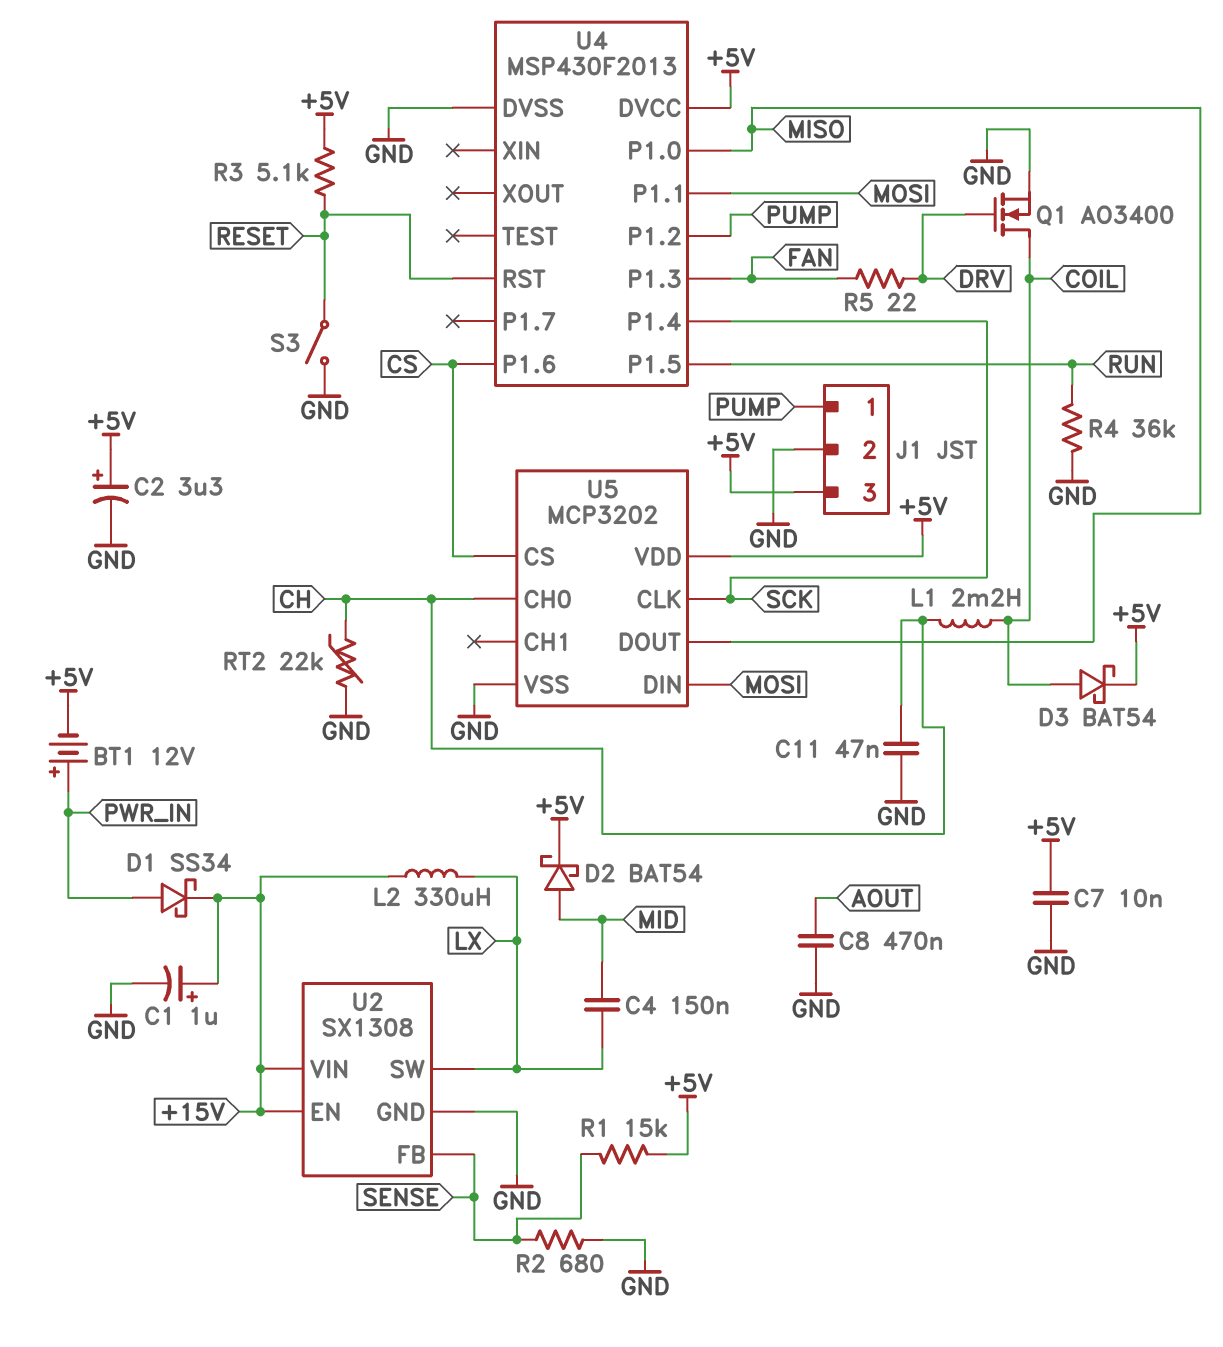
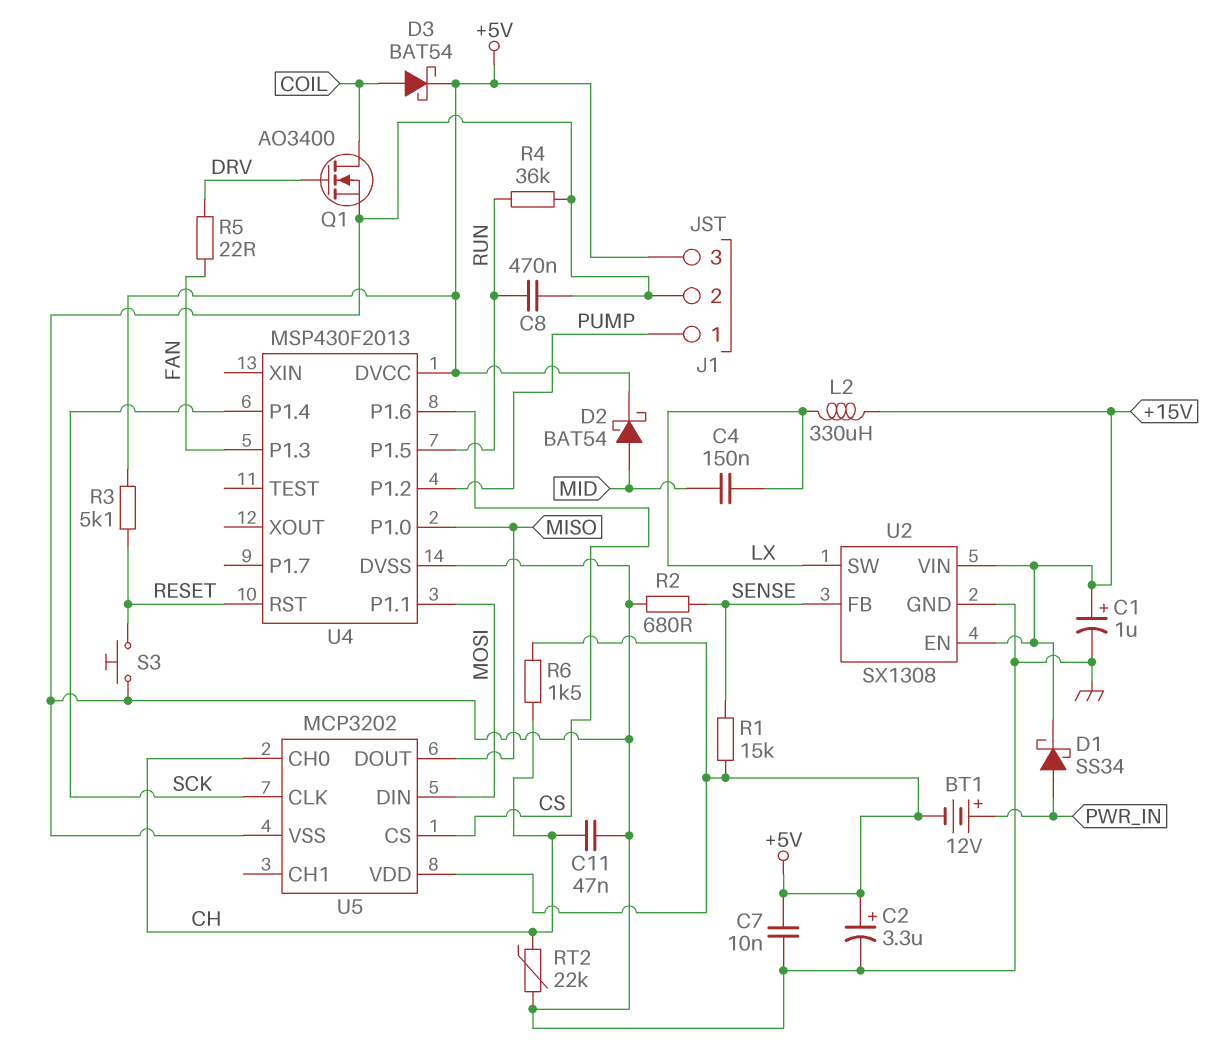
C8: 470nF (AOUT, GND) -> 470nF (GND, RUN)
L1: 2.2mH (CH, COIL) -> none
R6: none -> 1.5k (+5V, CH)
S3: switch (GND, RESET) -> button (GND, RESET)

